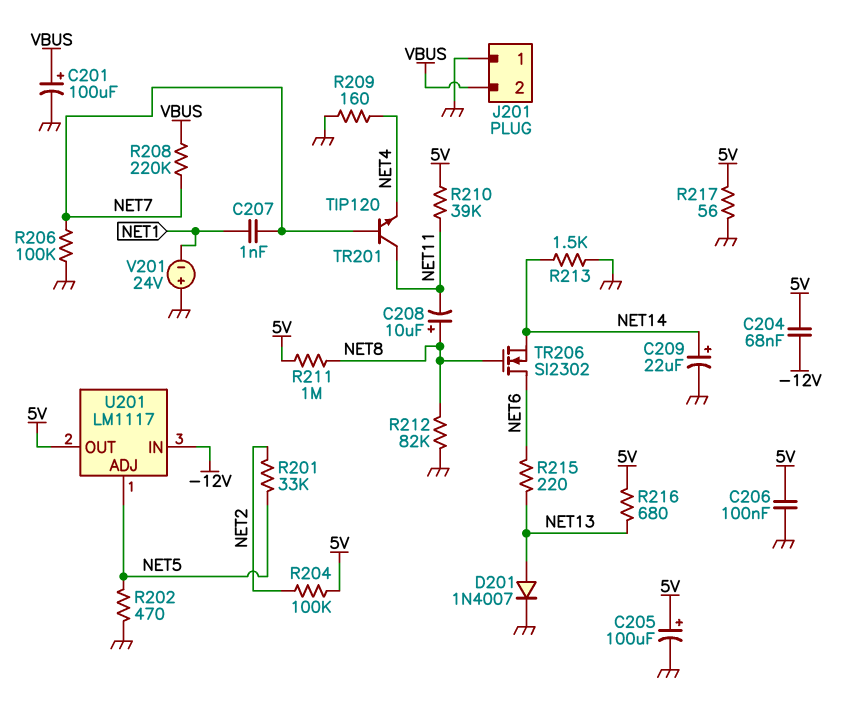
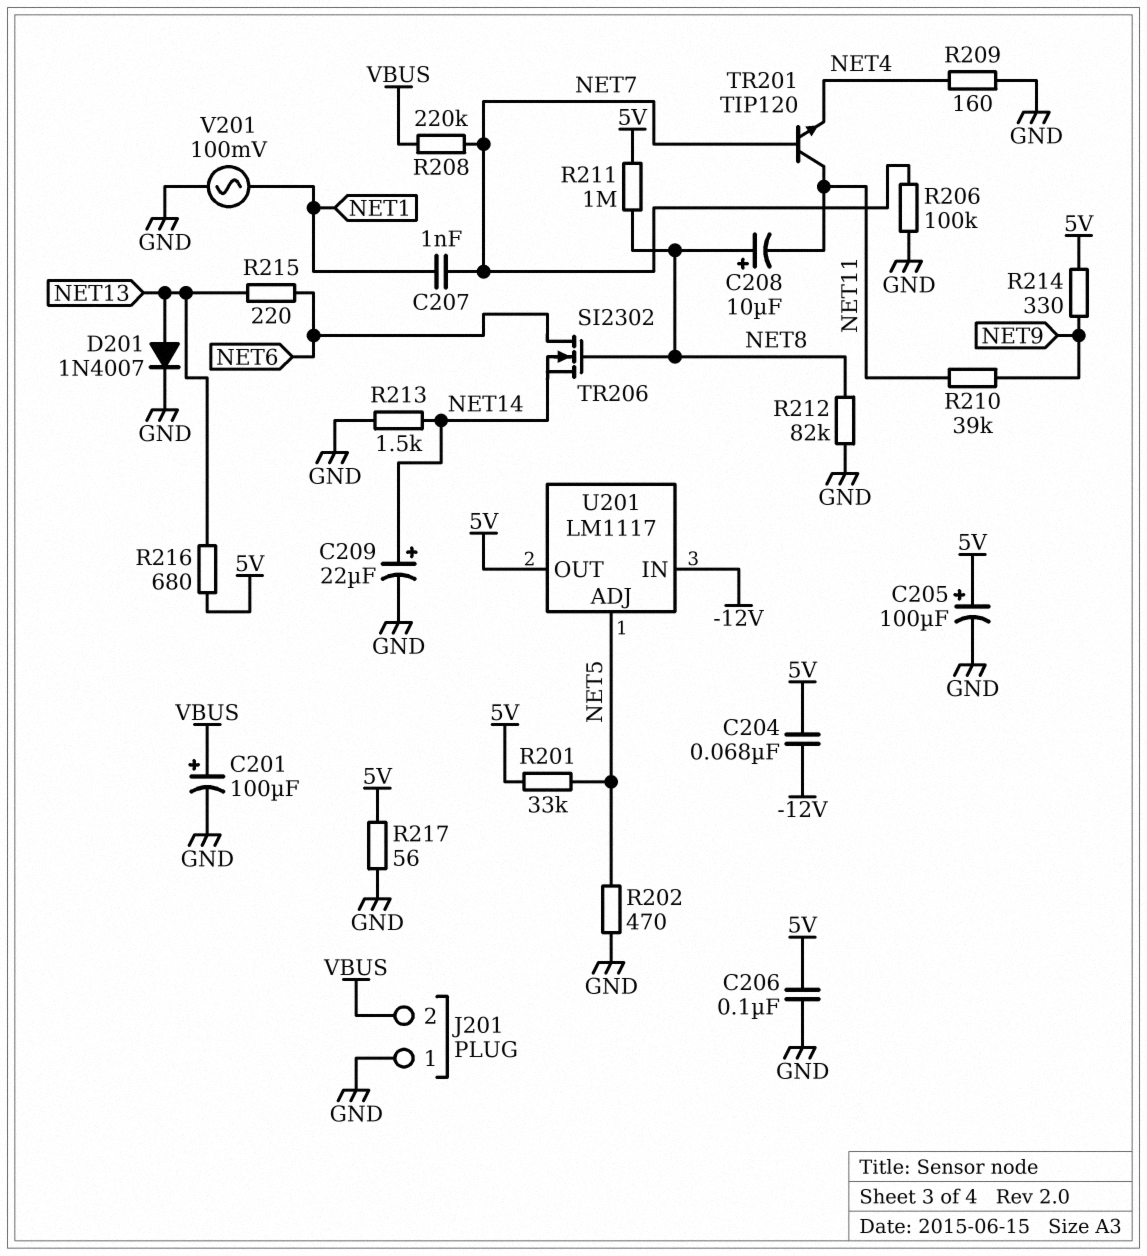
R201: 33k (NET2, NET5) -> 33k (5V, NET5)
R204: 100k (5V, NET2) -> none
R210: 39k (5V, NET11) -> 39k (NET9, NET11)
R214: none -> 330 (5V, NET9)
V201: 24V (plus GND, minus NET1) -> AC 100mV (GND, NET1)

